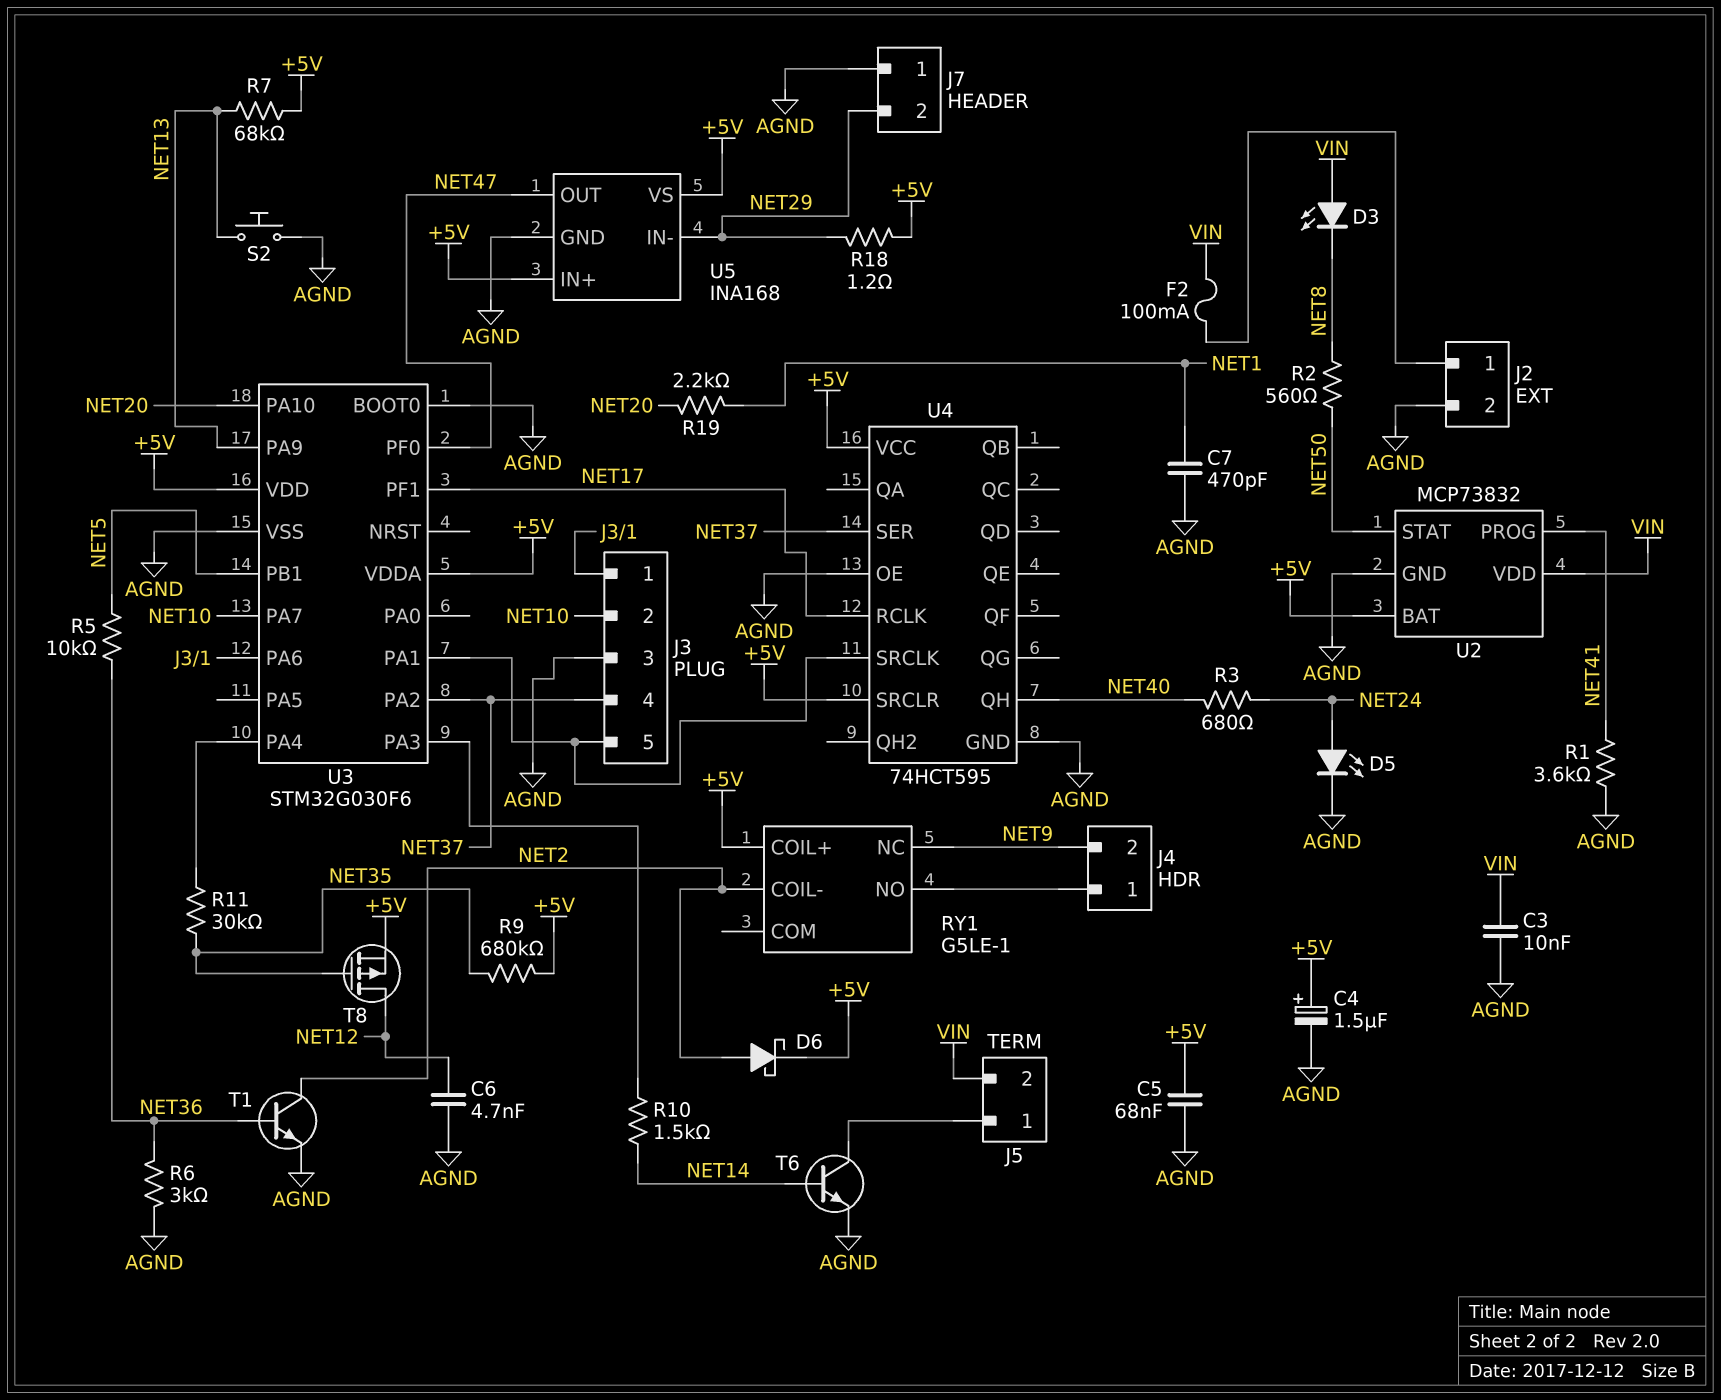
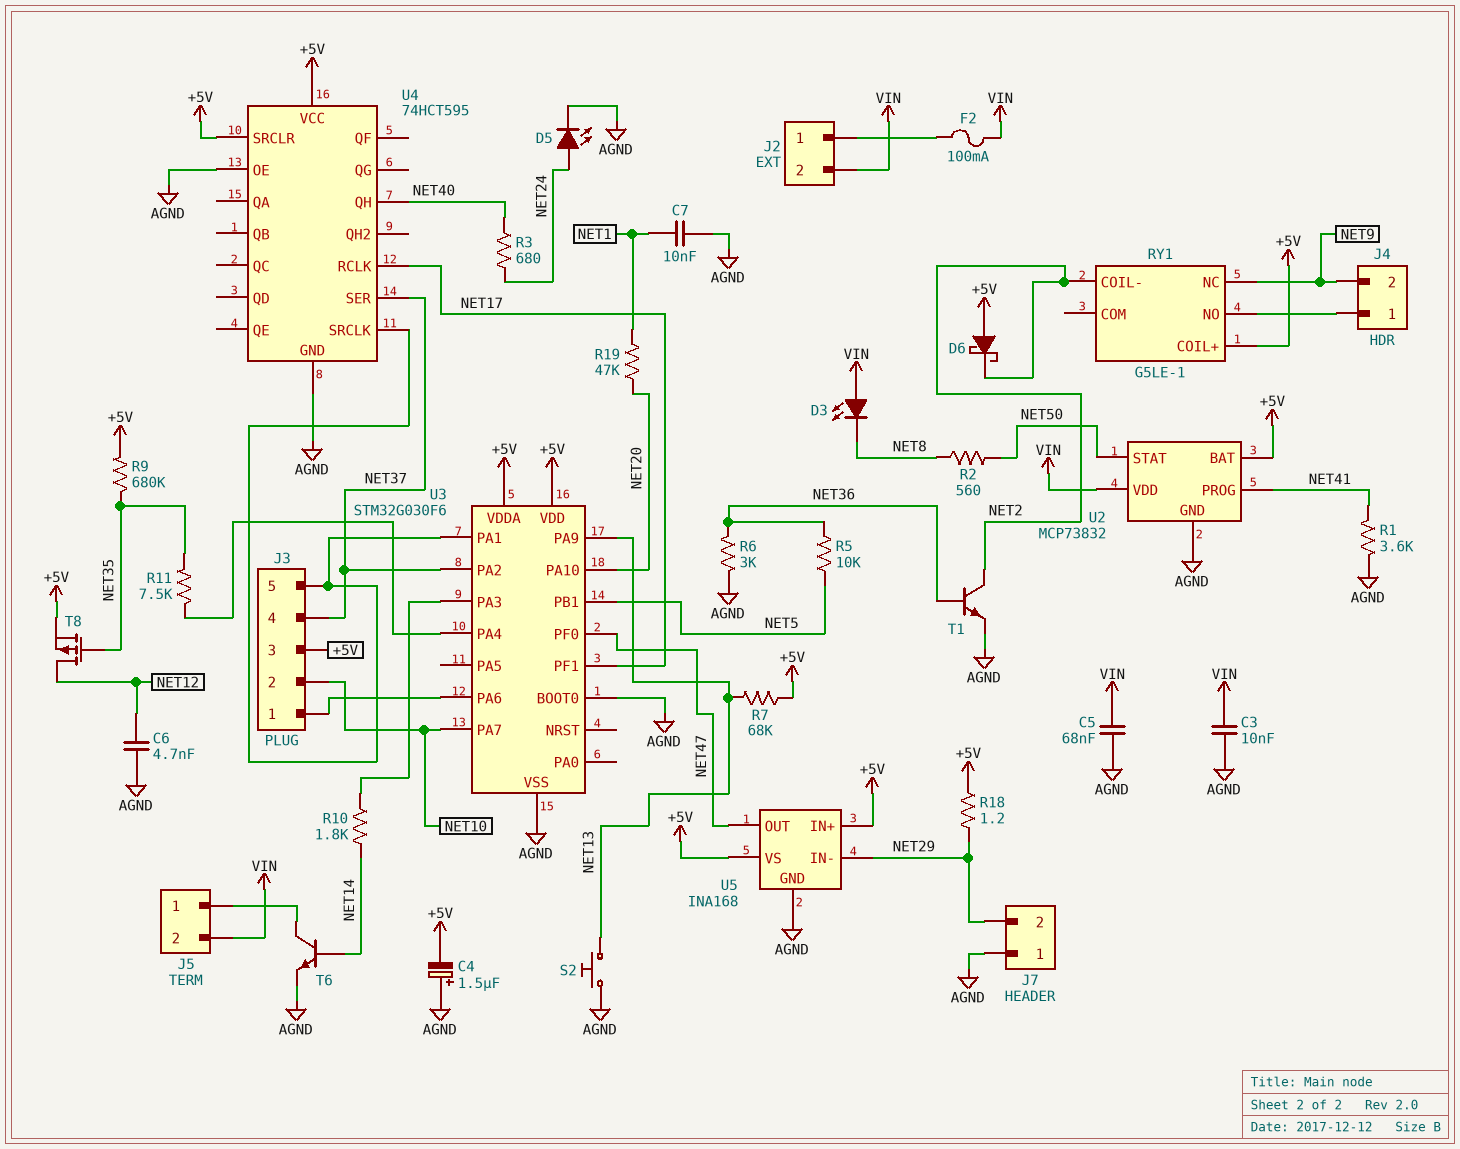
C4: 1.5uF (plus +5V, minus AGND) -> 1.5uF (plus AGND, minus +5V)
C5: 68nF (+5V, AGND) -> 68nF (AGND, VIN)
C7: 470pF (AGND, NET1) -> 10nF (AGND, NET1)
D6: schottky (A NET2, K +5V) -> schottky (A +5V, K NET2)
J2 pin 2: AGND -> VIN
J3 pin 3: AGND -> +5V
R10: 1.5k (NET14, U3/PA3) -> 1.8k (NET14, U3/PA3)
R11: 30k (NET35, U3/PA4) -> 7.5k (NET35, U3/PA4)
R19: 2.2k (NET1, NET20) -> 47k (NET1, NET20)

